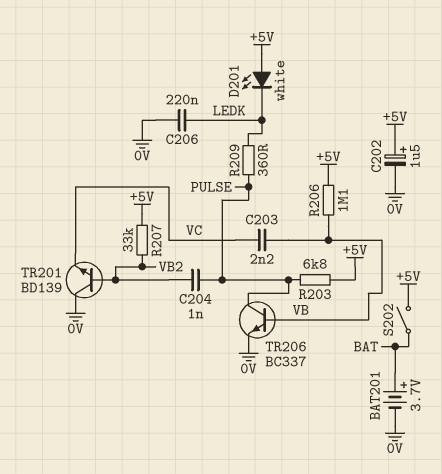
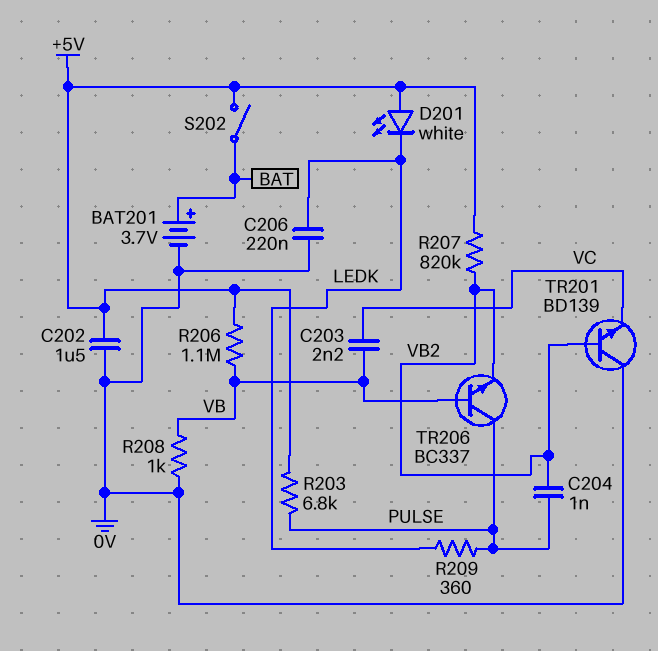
C202: 1.5uF (plus +5V, minus 0V) -> 1.5uF (+5V, 0V)
R207: 33k (+5V, VB2) -> 820k (+5V, VB2)
R208: none -> 1k (0V, VB)
TR206: NPN BC337 (B VB, C PULSE, E 0V) -> NPN BC337 (B VB, C PULSE, E VB2)

